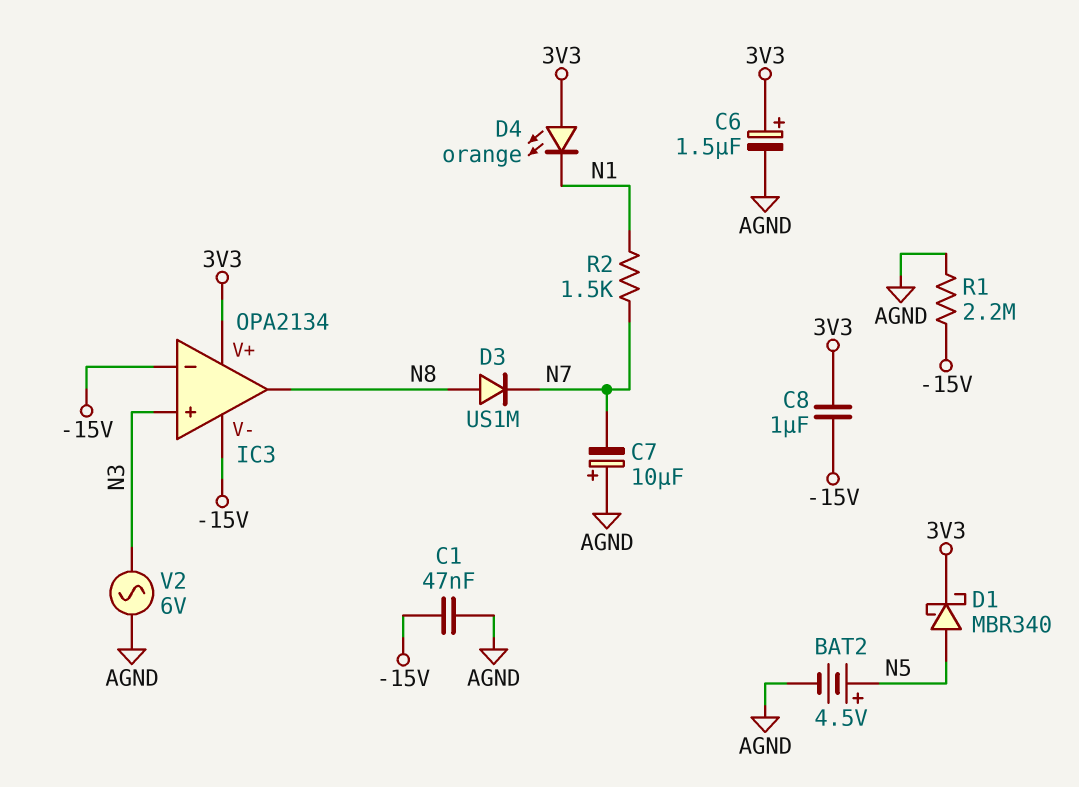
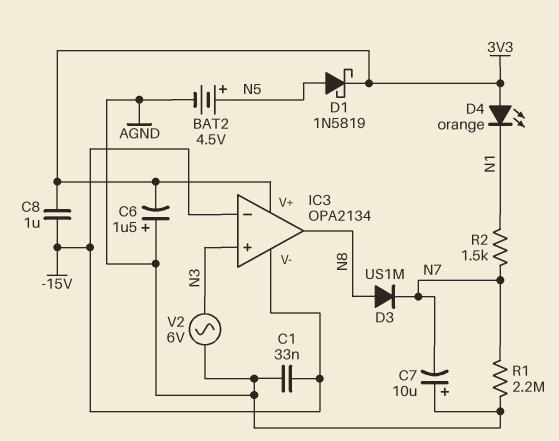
C1: 47nF (-15V, AGND) -> 33nF (-15V, AGND)
C6: 1.5uF (plus 3V3, minus AGND) -> 1.5uF (plus AGND, minus 3V3)
D1: schottky MBR340 (A N5, K 3V3) -> schottky 1N5819 (A N5, K 3V3)
R1: 2.2M (-15V, AGND) -> 2.2M (AGND, N7)

